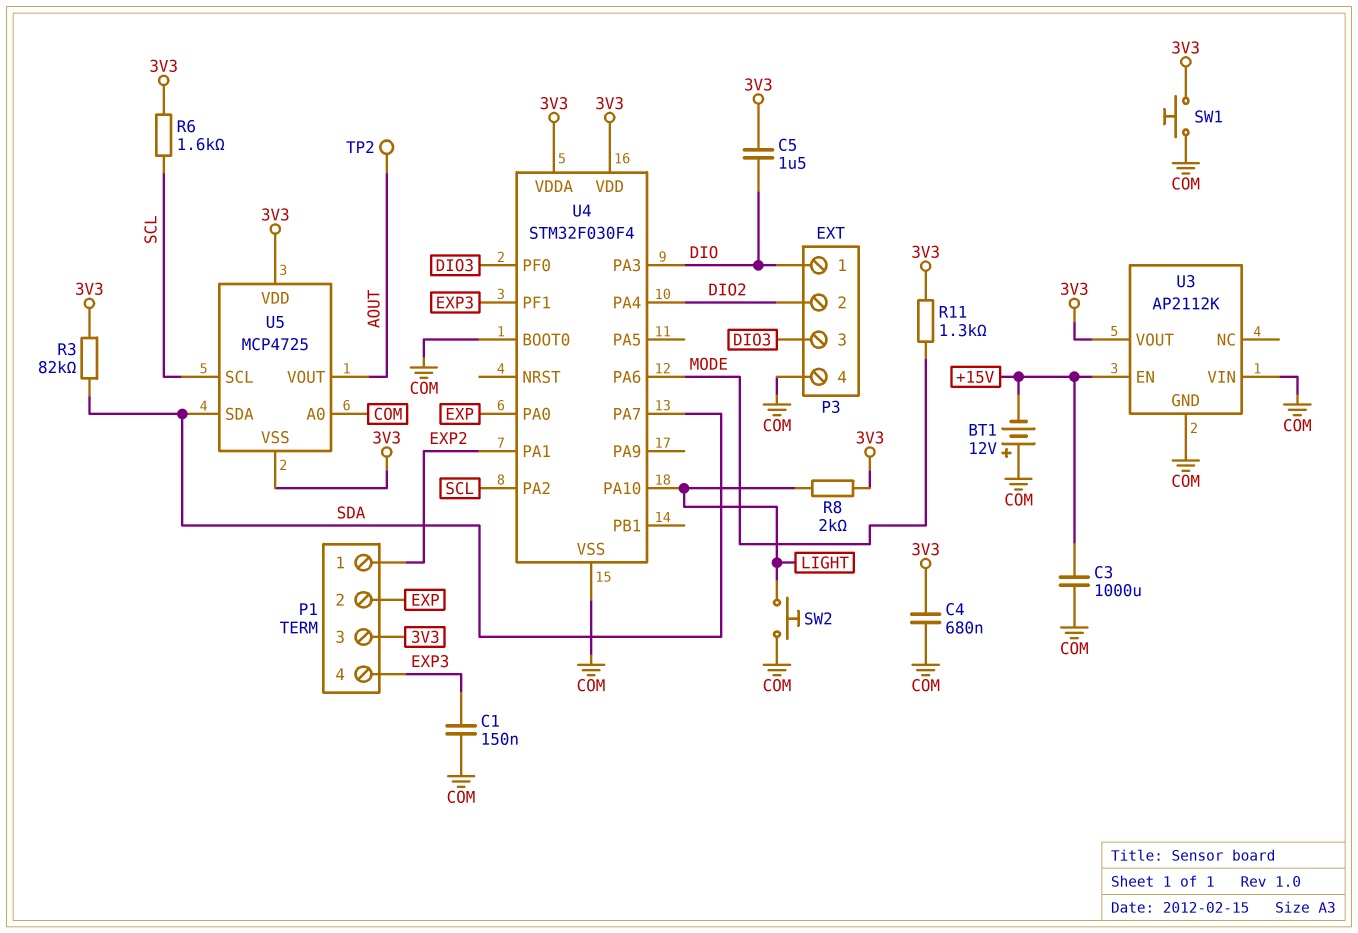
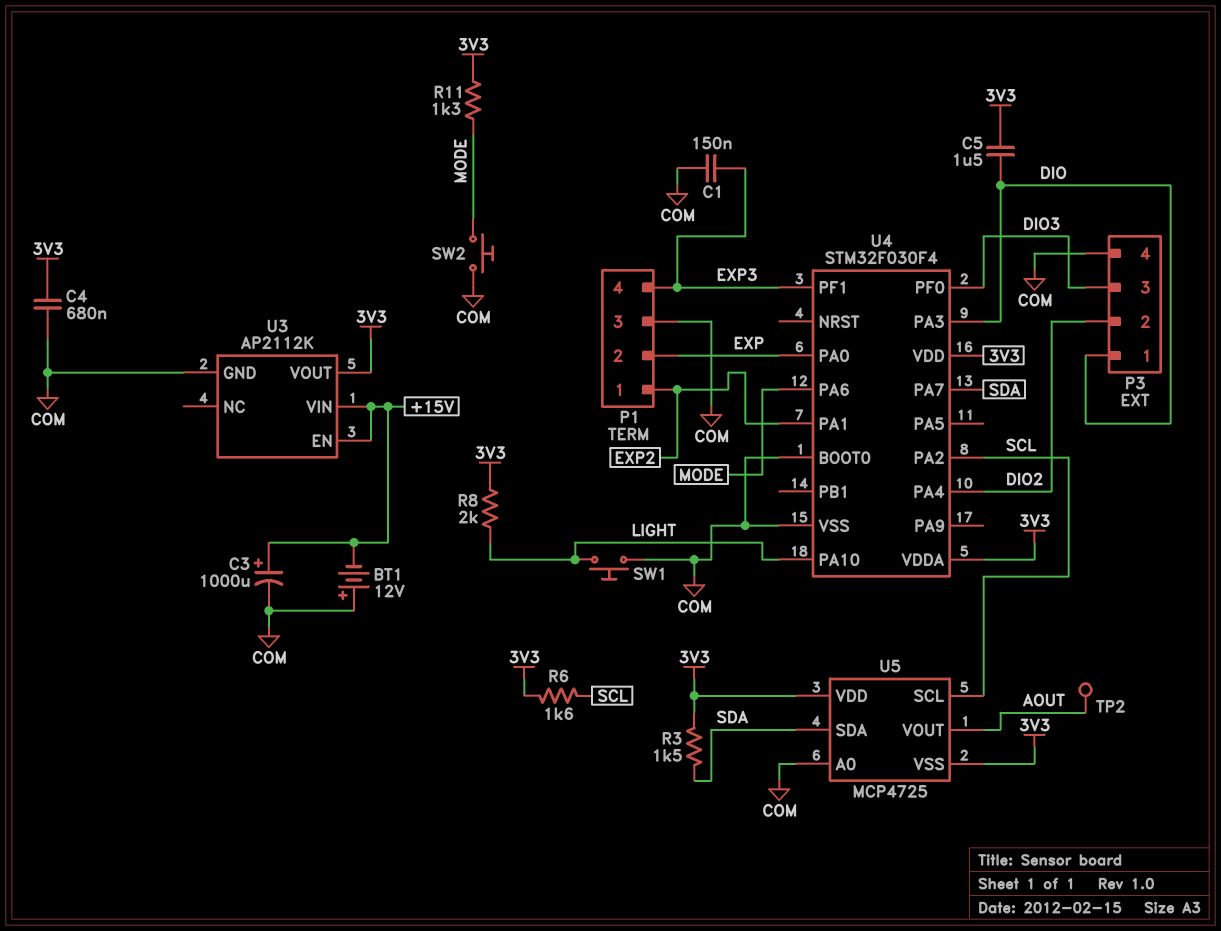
C3: 1000uF (+15V, COM) -> 1000uF (plus +15V, minus COM)
P1 pin 3: 3V3 -> COM
R3: 82k (3V3, SDA) -> 1.5k (3V3, SDA)
SW1: button (3V3, COM) -> button (COM, LIGHT)
SW2: button (COM, LIGHT) -> button (COM, MODE)
U3 pin VIN: COM -> +15V

